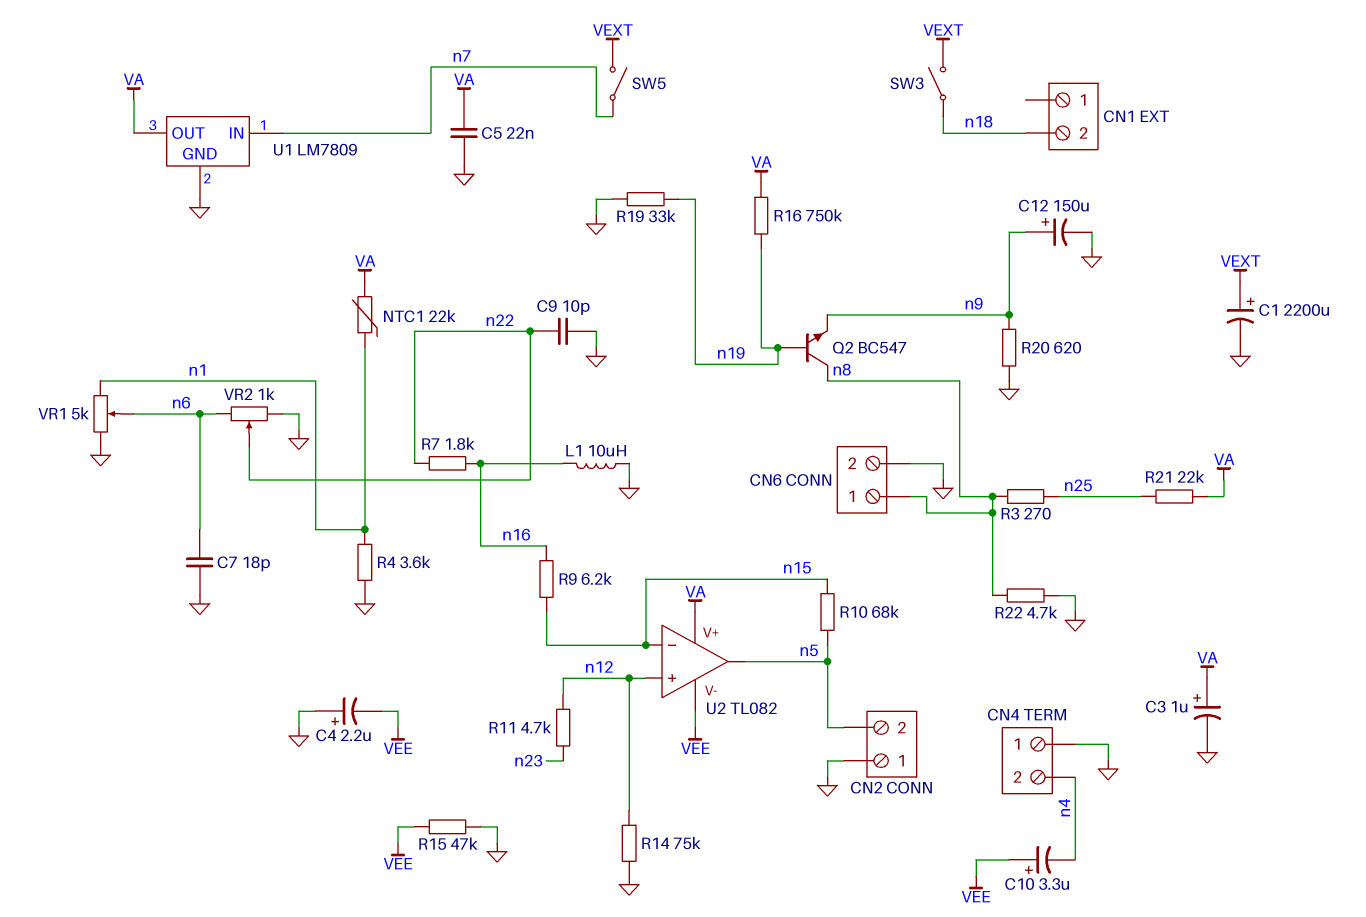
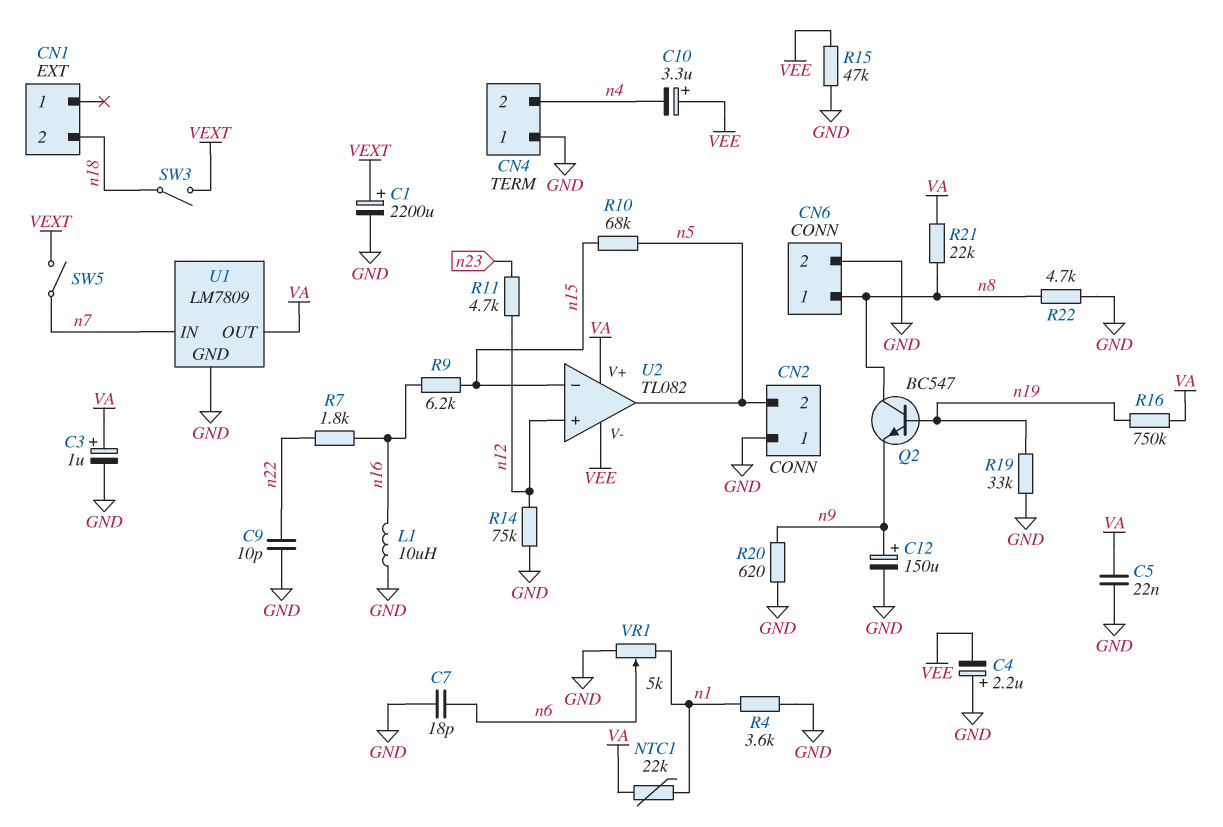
R3: 270 (n8, n25) -> none
R21: 22k (VA, n25) -> 22k (VA, n8)
VR2: 1k (GND, n6, wiper n22) -> none

